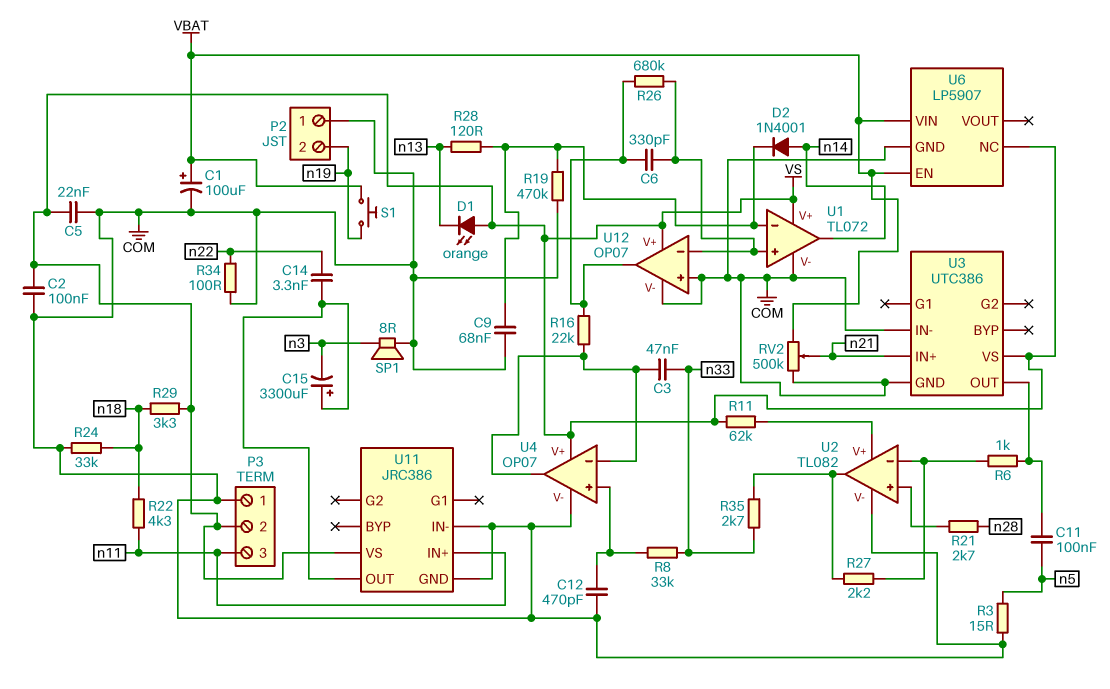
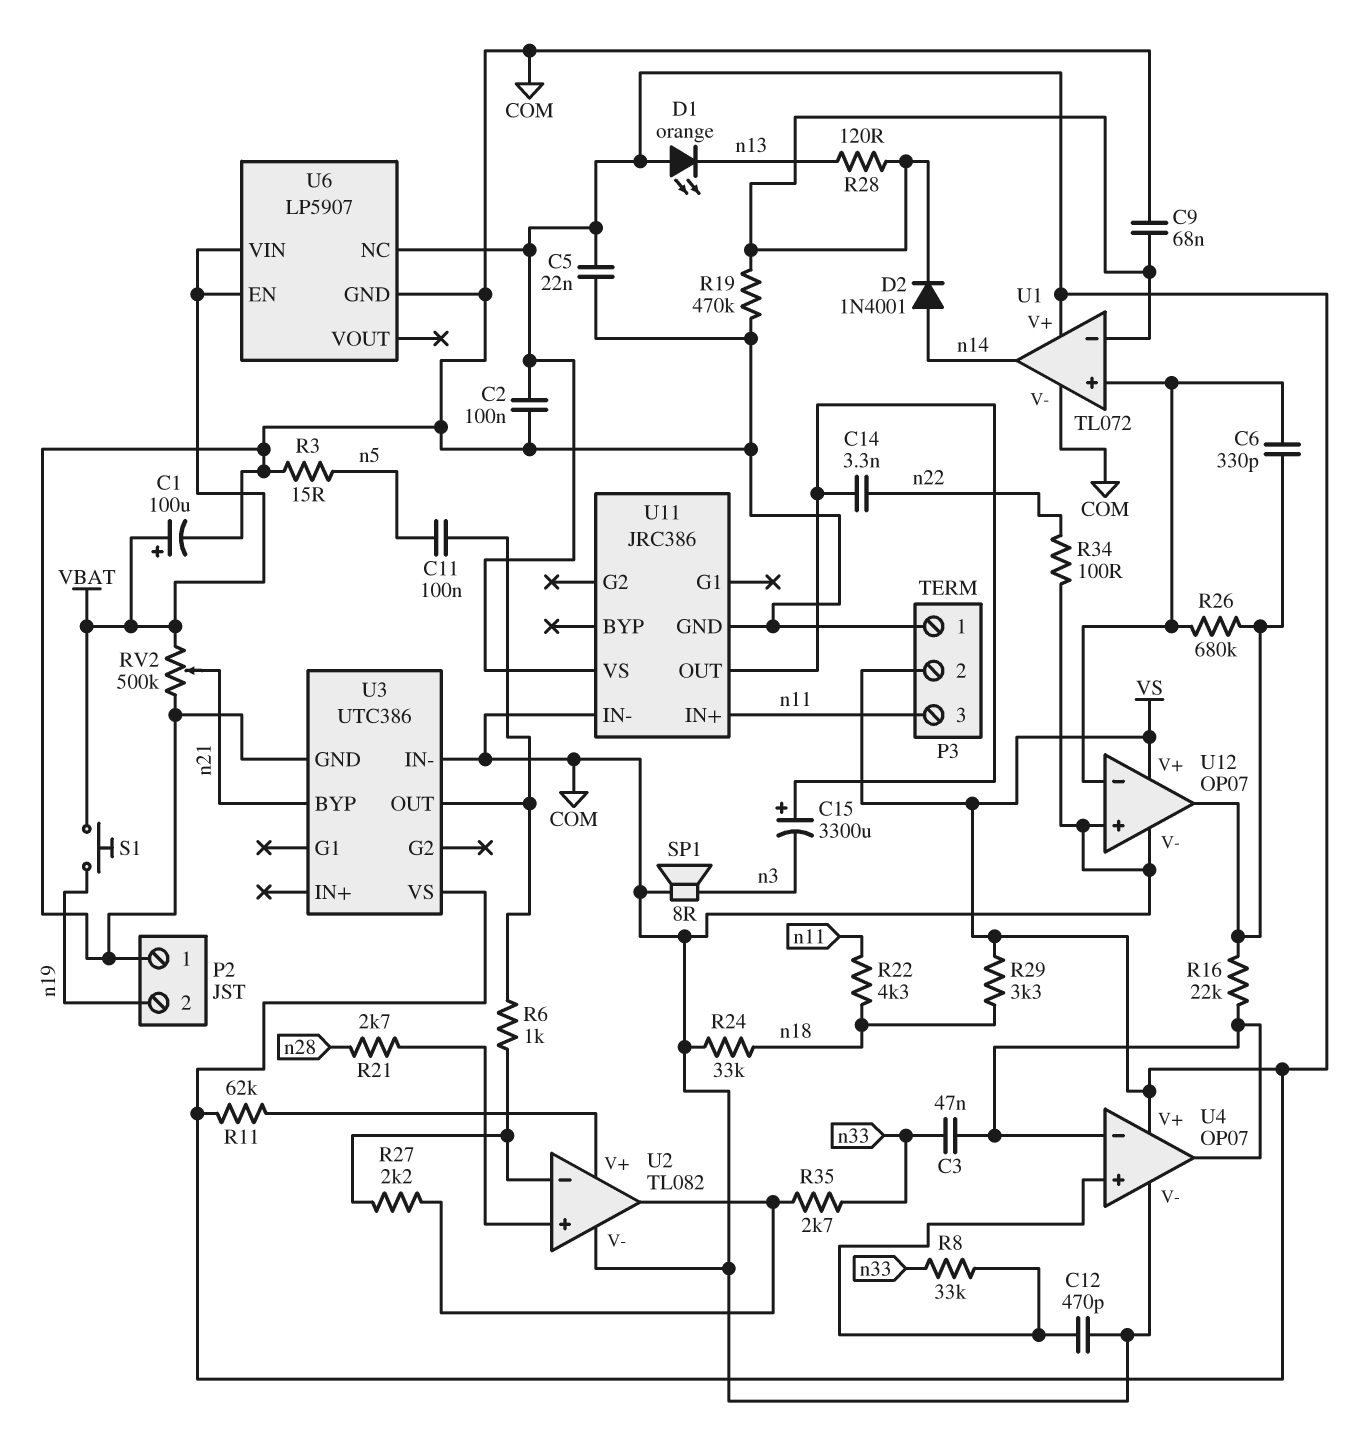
U3 pin BYP: none -> n21
U3 pin IN+: n21 -> none

